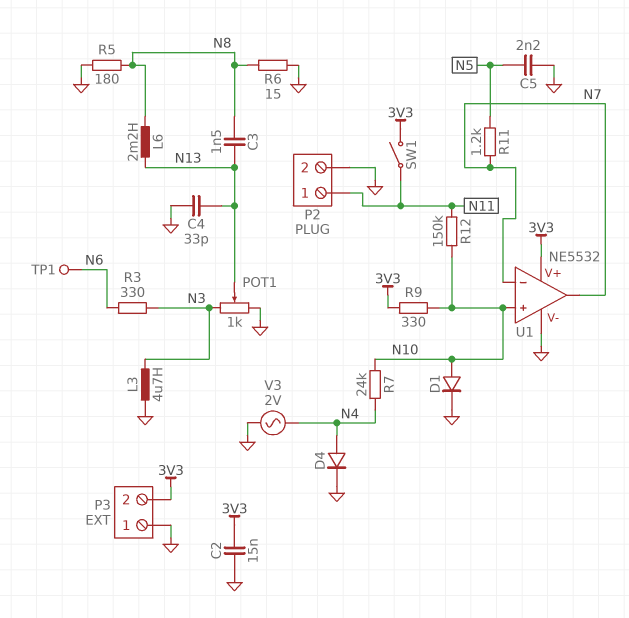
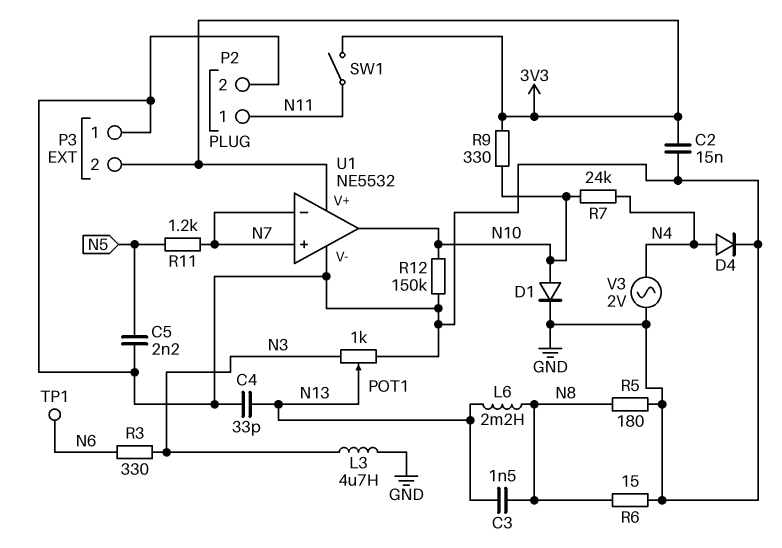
R12: 150k (N10, N11) -> 150k (GND, N10)
U1 pin in+: N10 -> N7
U1 pin out: N7 -> N10

